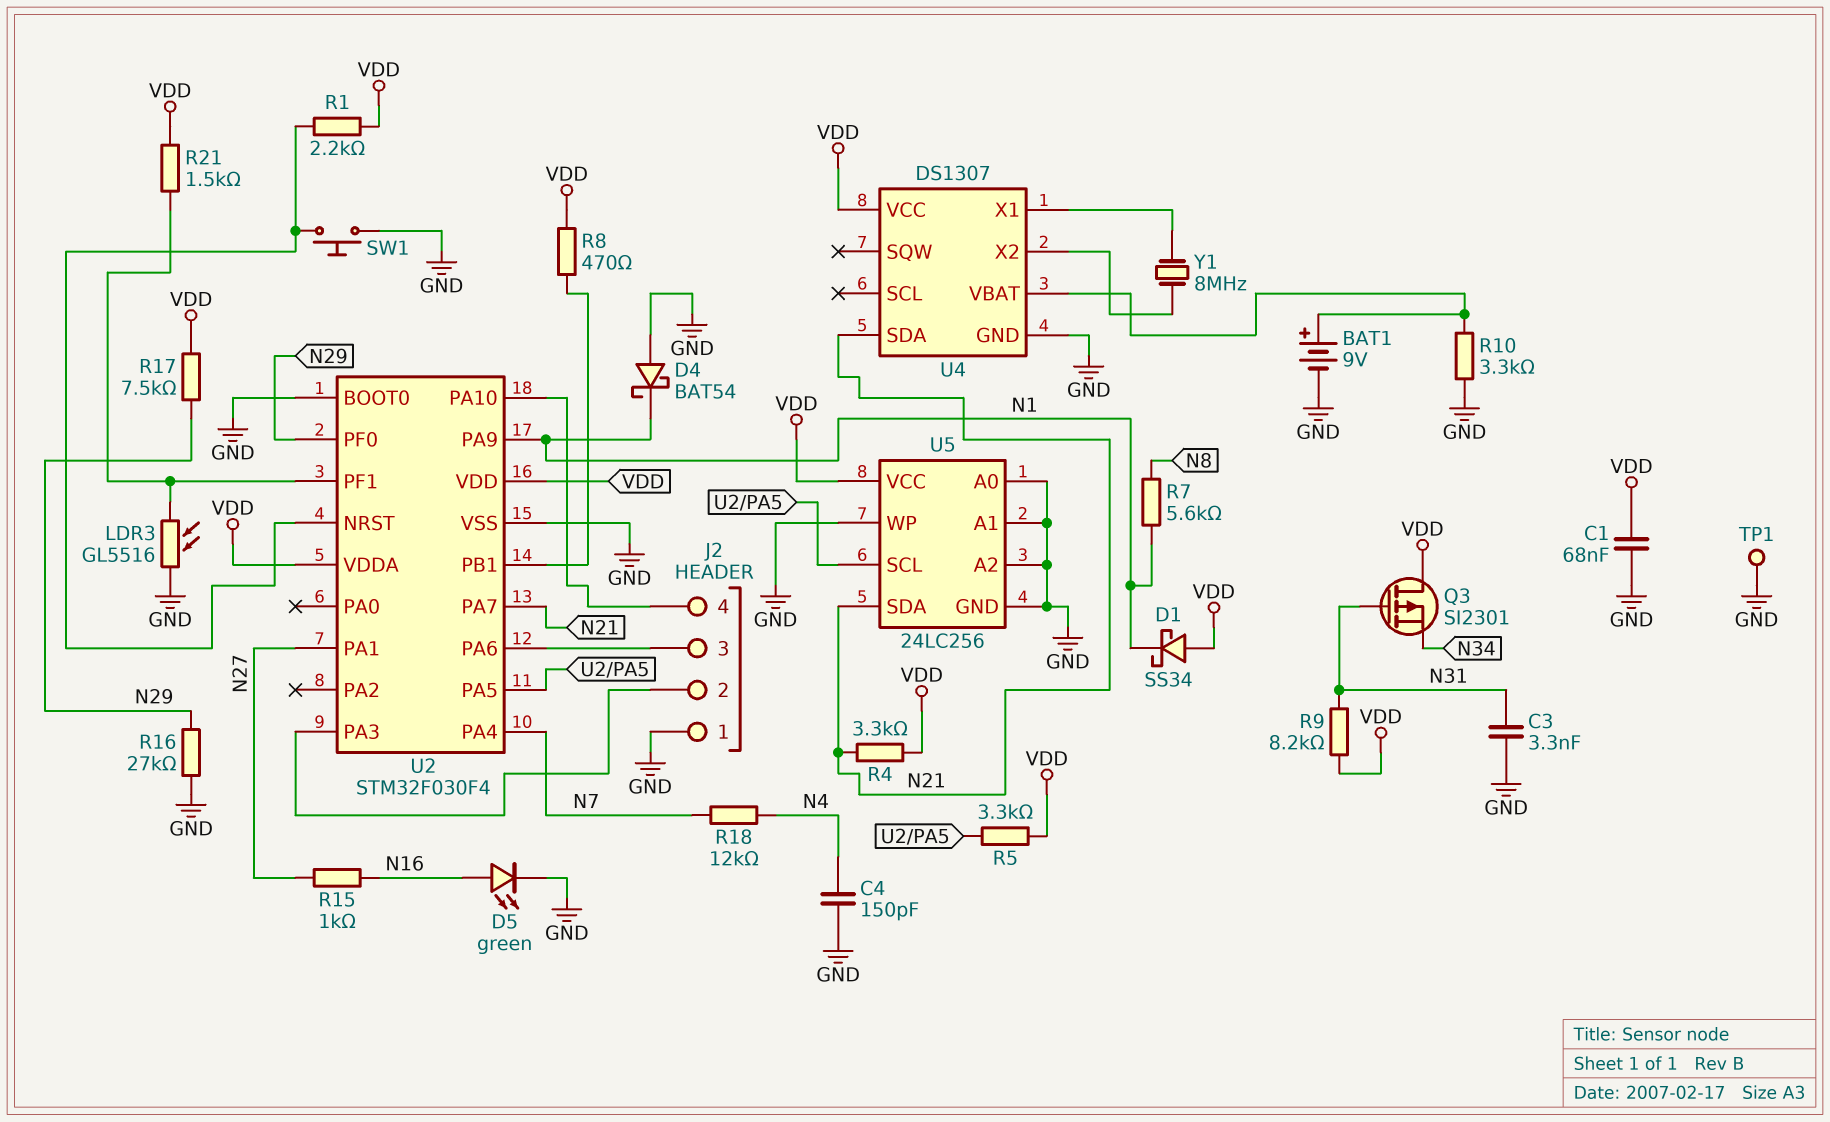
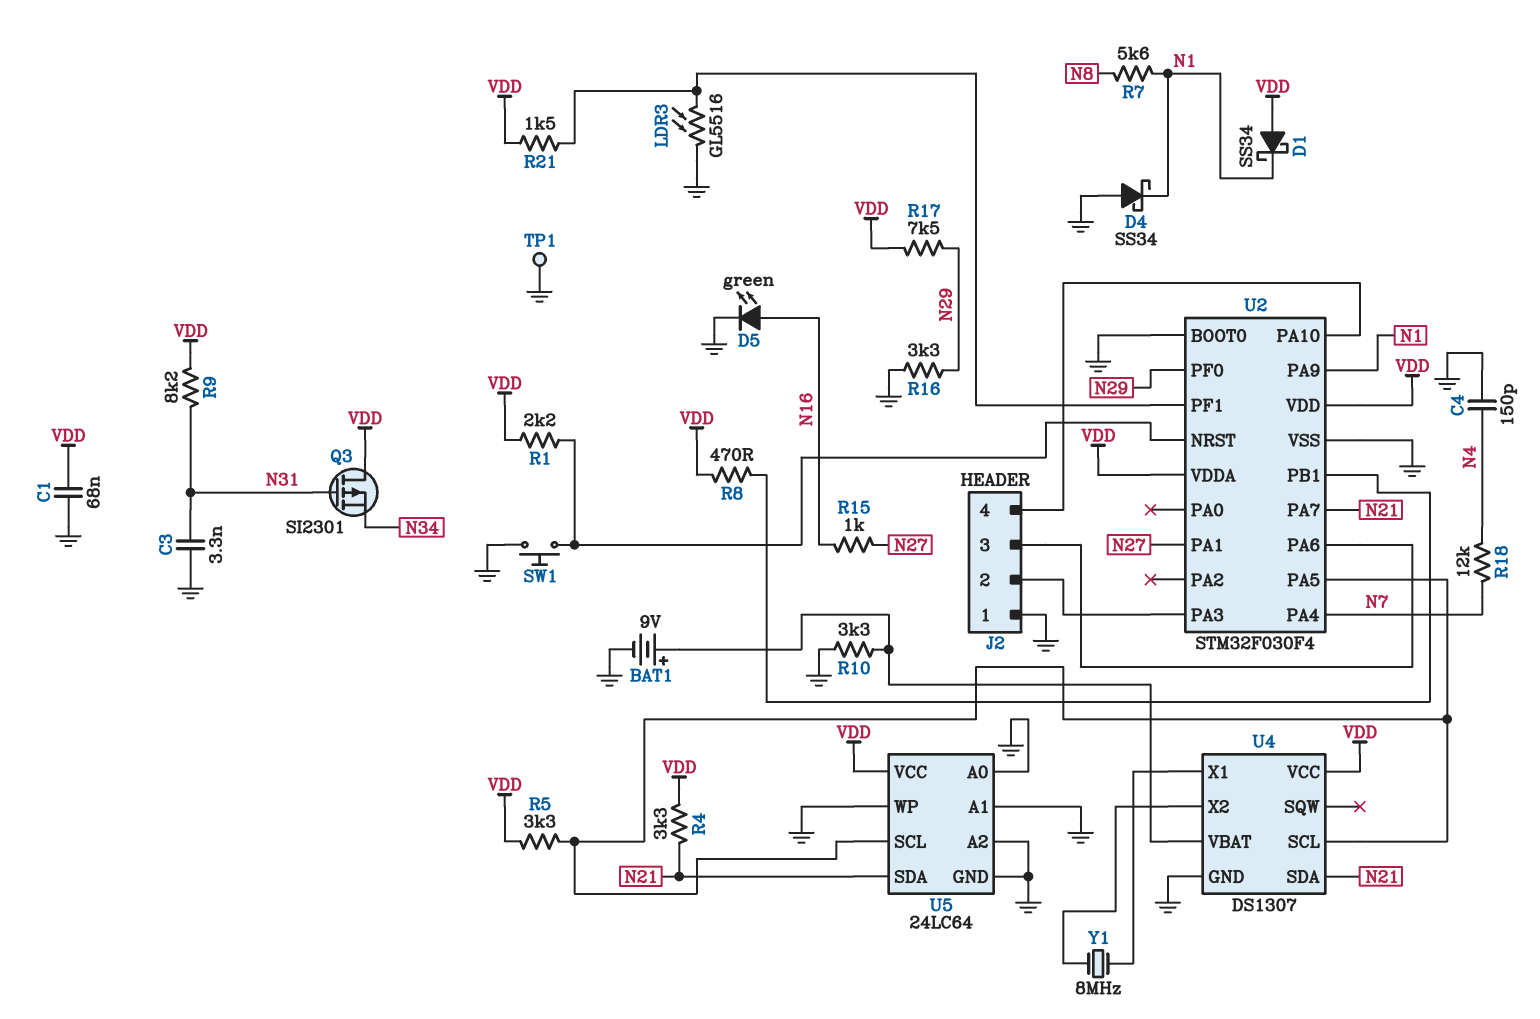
D4: schottky BAT54 (A GND, K N1) -> schottky SS34 (A GND, K N1)
R16: 27k (GND, N29) -> 3.3k (GND, N29)
U4 pin SCL: none -> U2/PA5
U5: 24LC256 -> 24LC64

